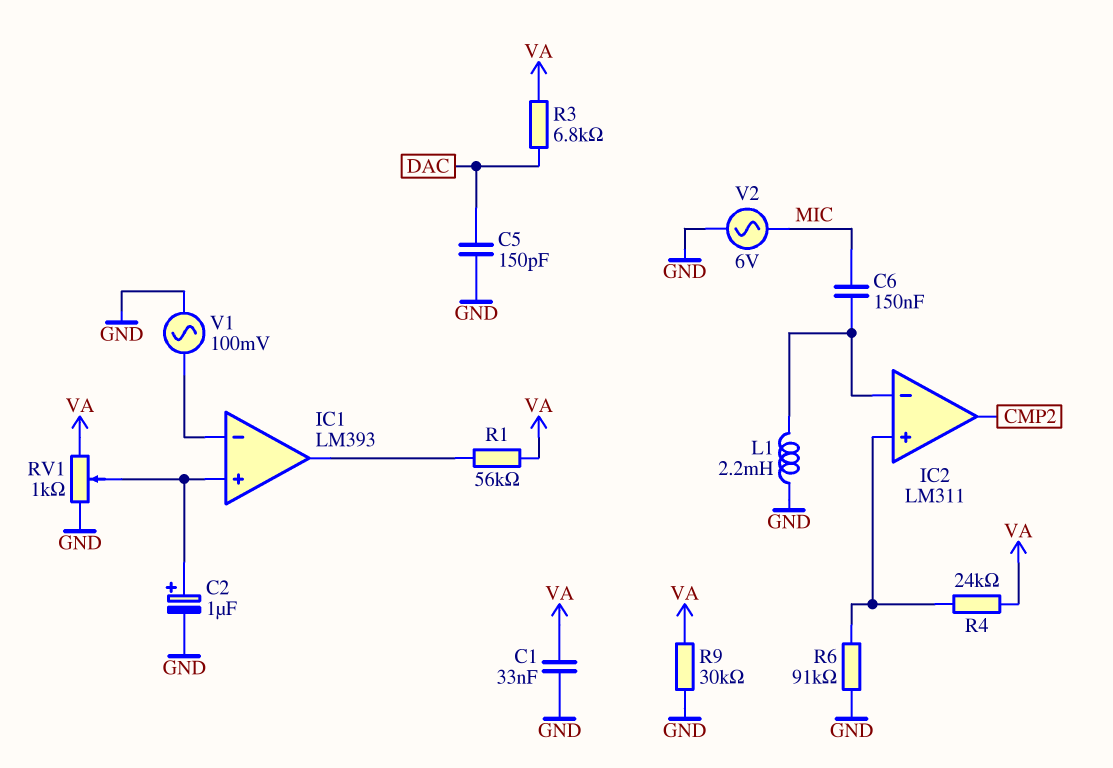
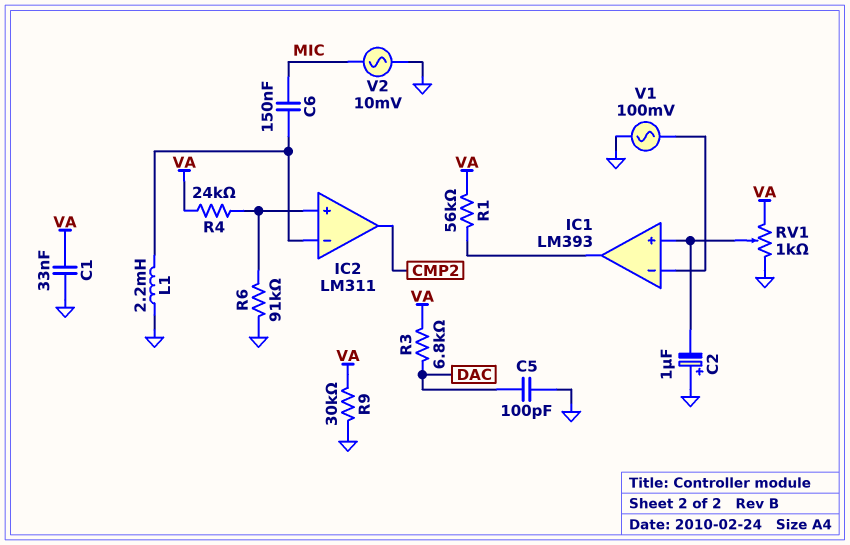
C2: 1uF (plus IC1/in+, minus GND) -> 1uF (plus GND, minus IC1/in+)
C5: 150pF (DAC, GND) -> 100pF (DAC, GND)
V2: AC 6V (GND, MIC) -> AC 10mV (GND, MIC)

